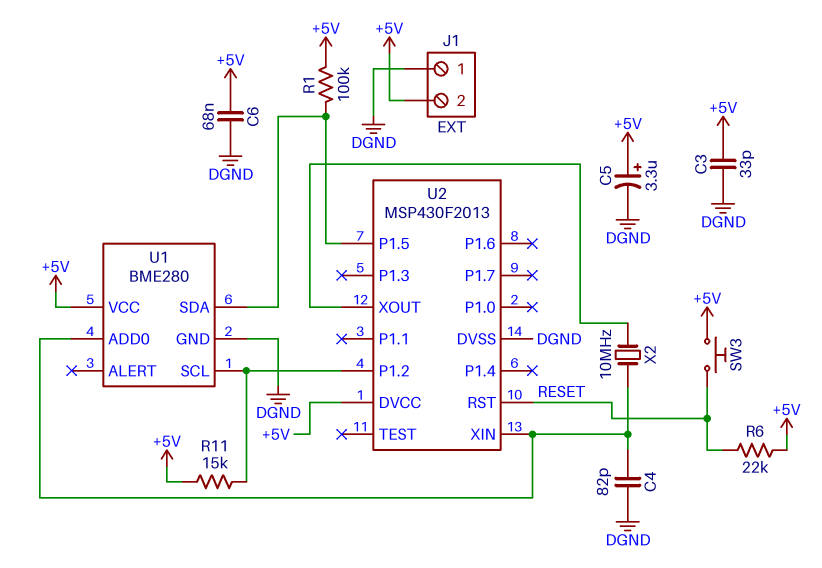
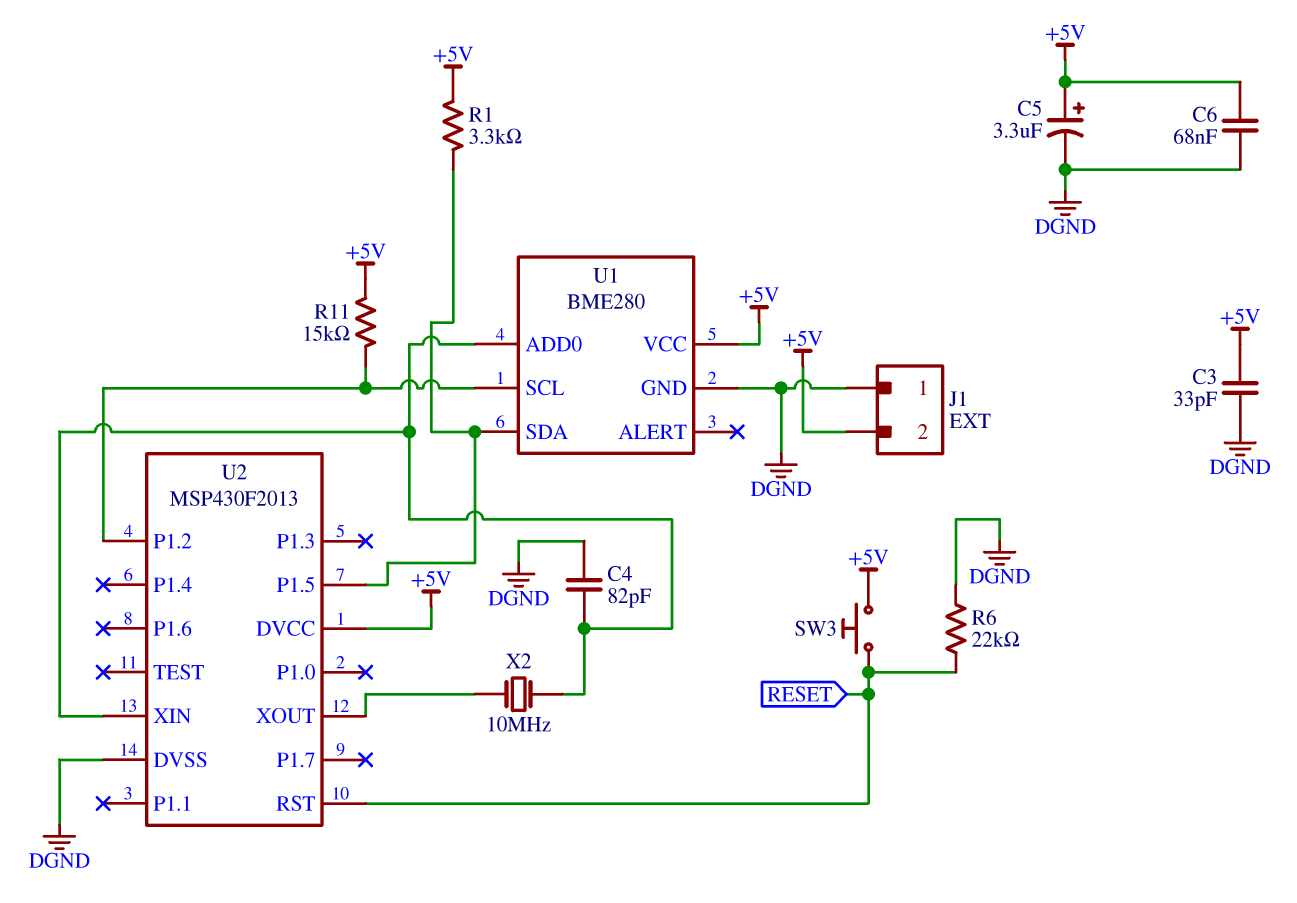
R1: 100k (+5V, U1/SDA) -> 3.3k (+5V, U1/SDA)
R6: 22k (+5V, RESET) -> 22k (DGND, RESET)

